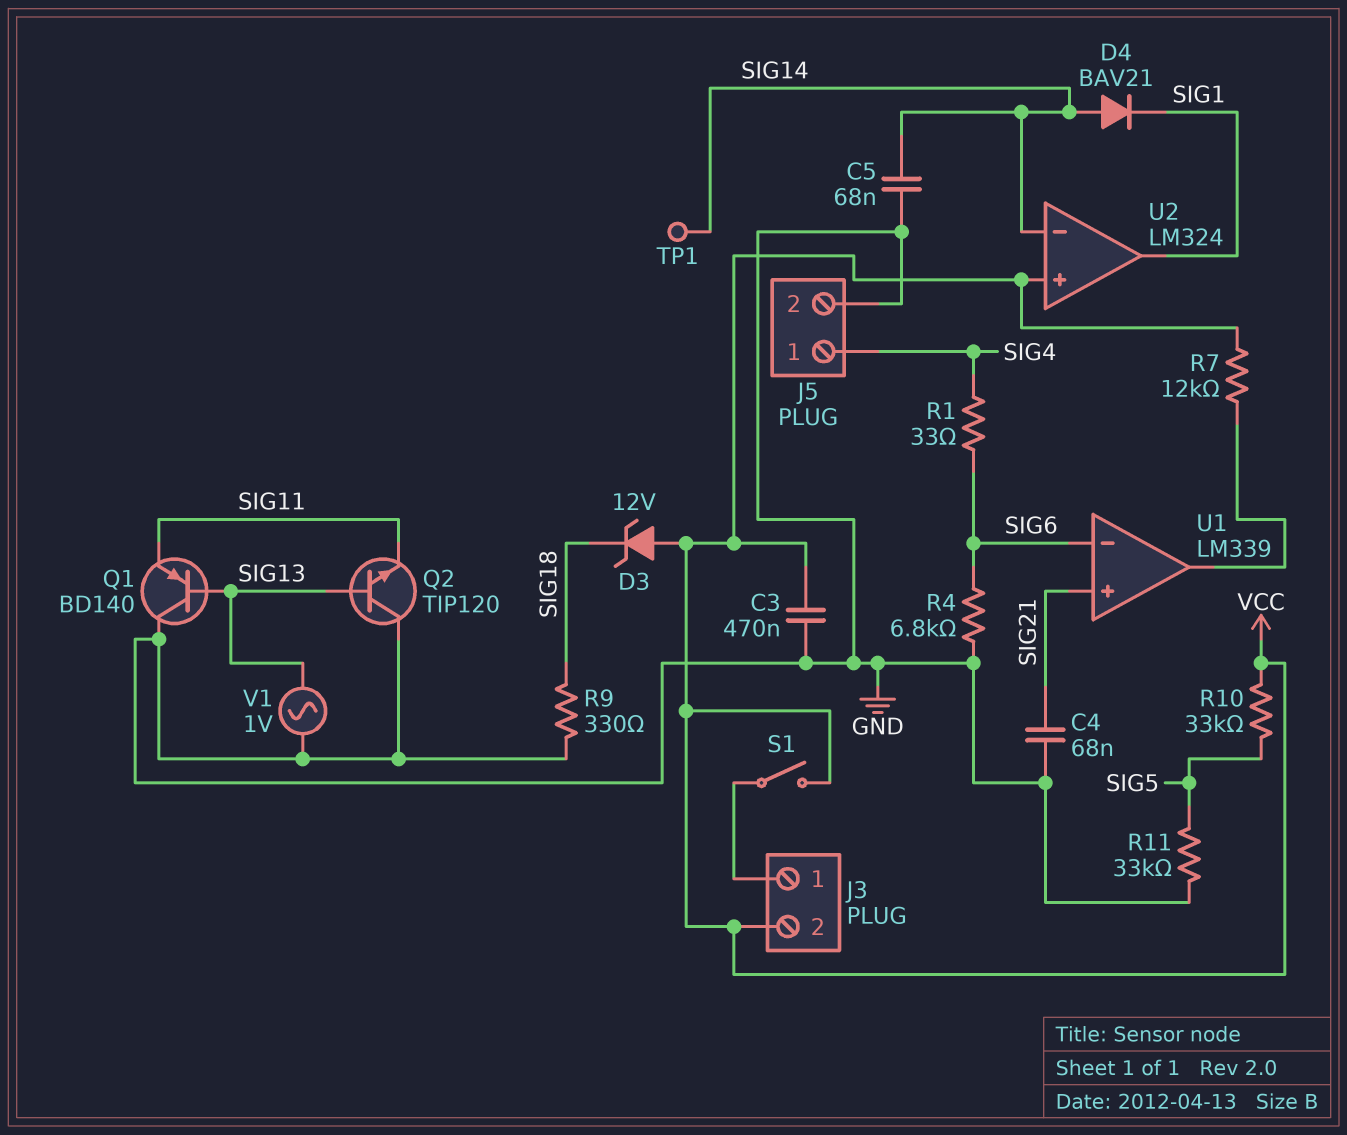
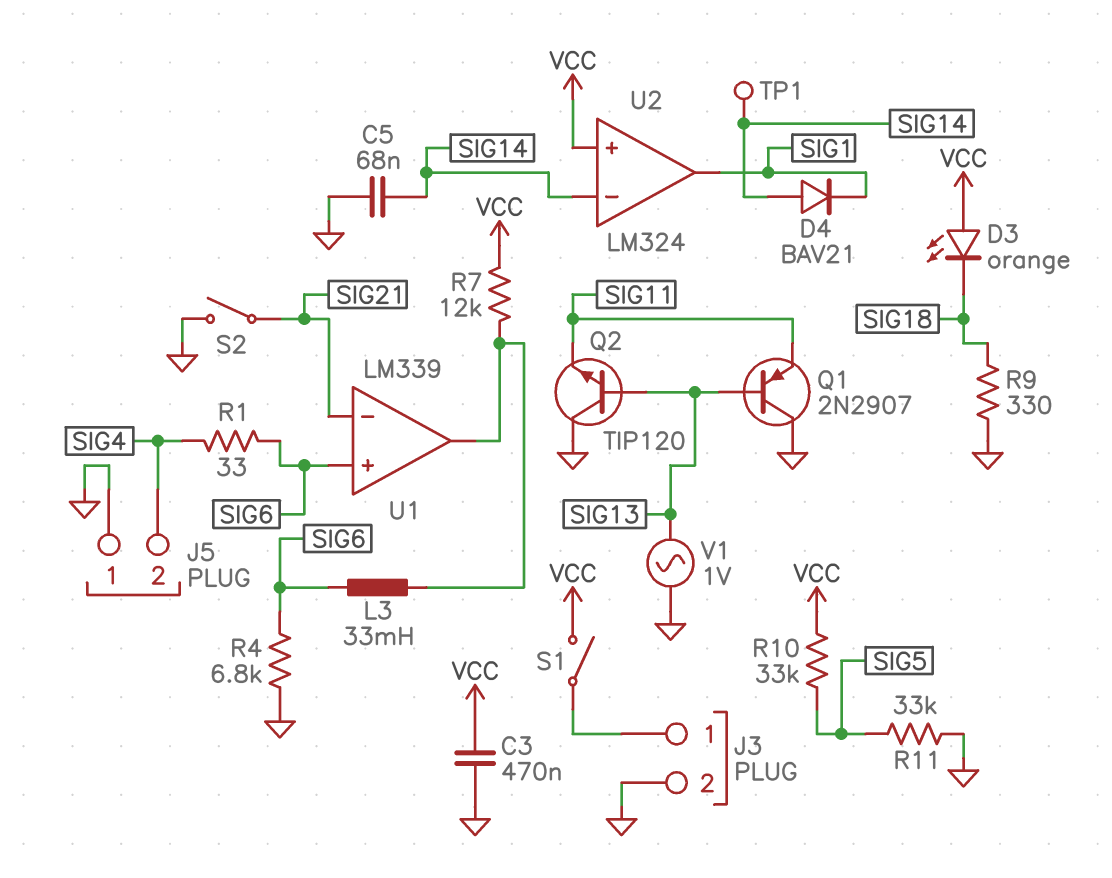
C4: 68nF (GND, SIG21) -> none
D3: zener 12V (A VCC, K SIG18) -> LED orange (A VCC, K SIG18)
J3 pin 2: VCC -> GND
J5 pin 1: SIG4 -> GND
J5 pin 2: GND -> SIG4
L3: none -> 33mH (SIG6, U1/out)
Q1: PNP BD140 (B SIG13, C GND, E SIG11) -> PNP 2N2907 (B SIG13, C GND, E SIG11)
S2: none -> switch (GND, SIG21)
U1 pin in+: SIG21 -> SIG6
U1 pin in-: SIG6 -> SIG21

